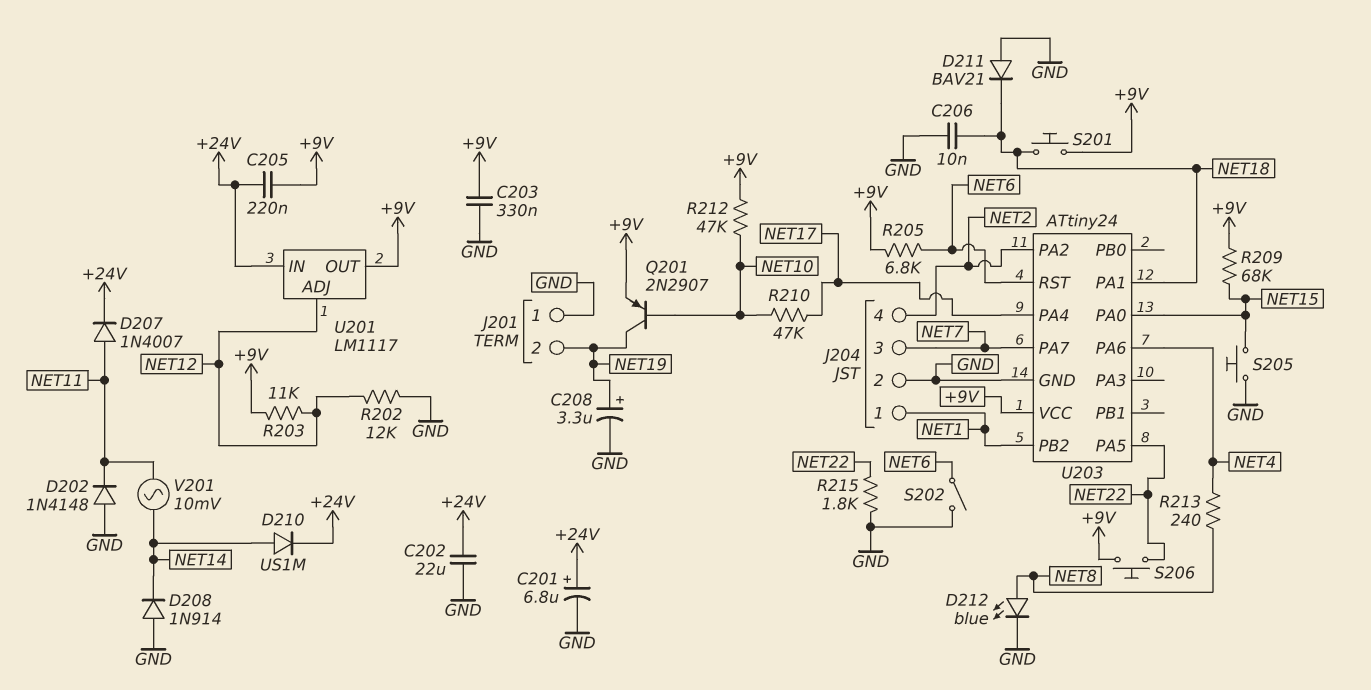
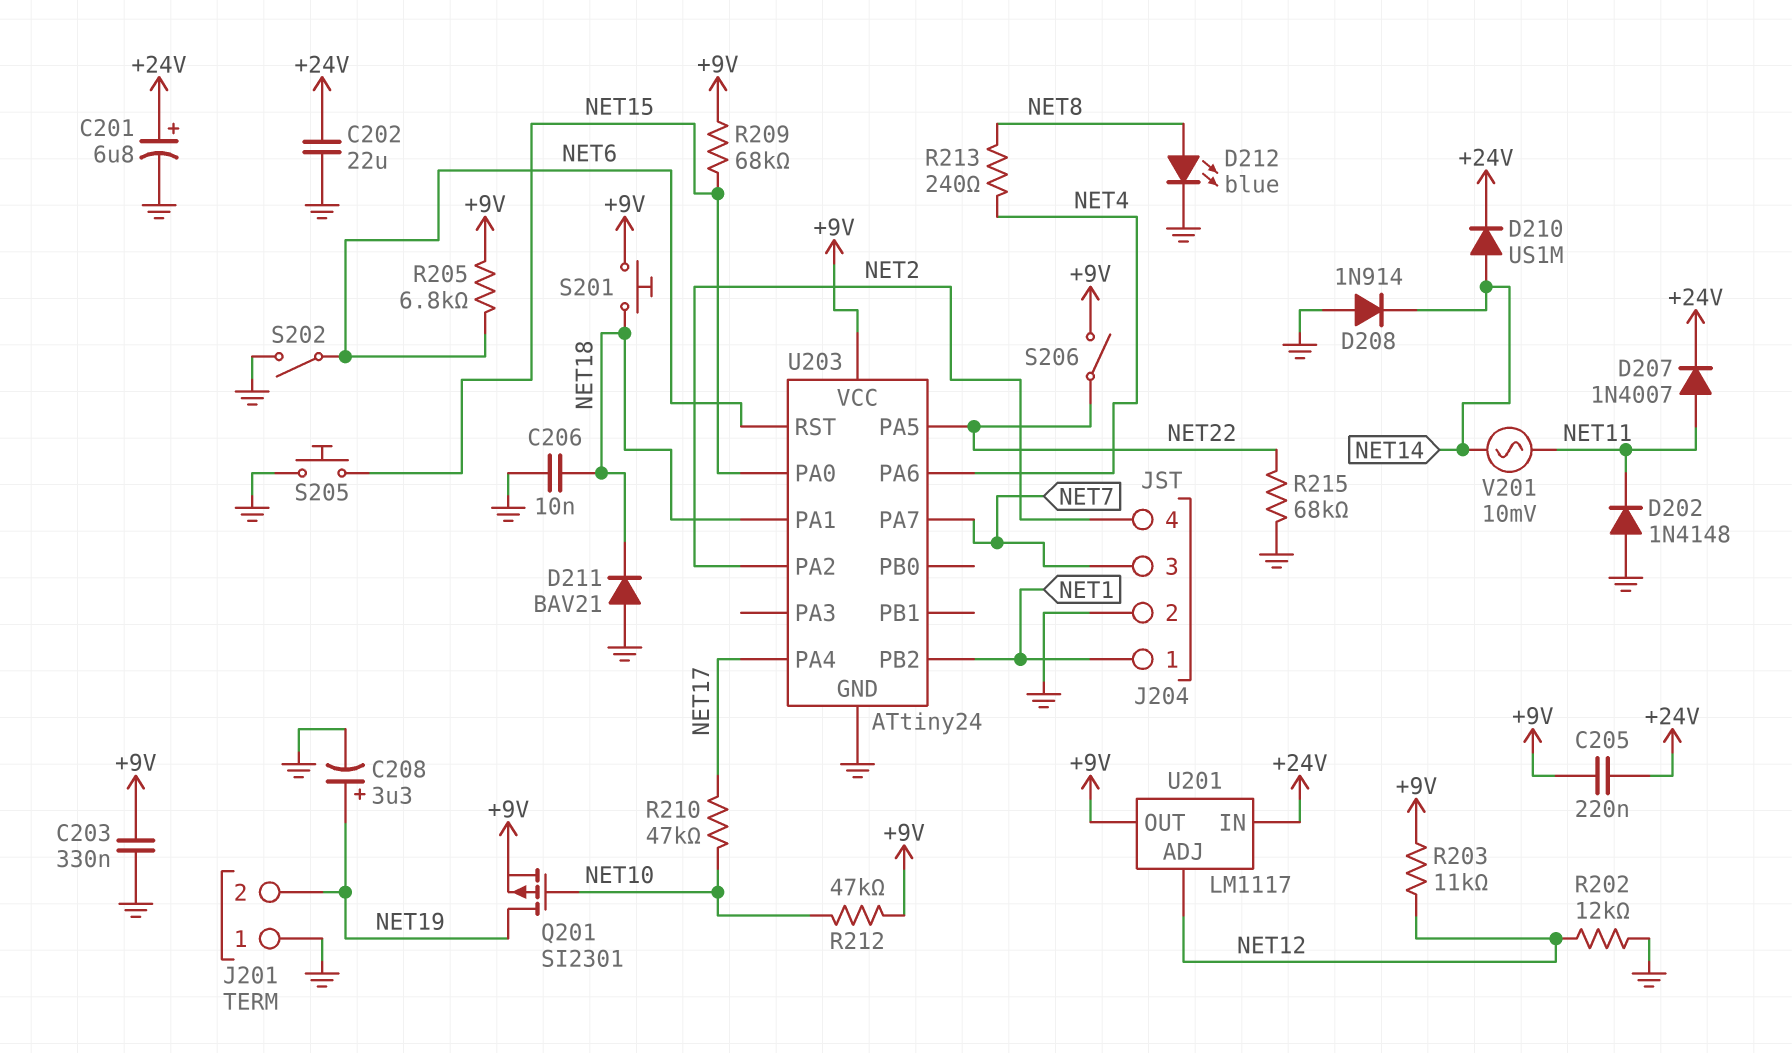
Q201: PNP 2N2907 (B NET10, C NET19, E +9V) -> PMOS SI2301 (G NET10, D NET19, S +9V)
R215: 1.8k (GND, NET22) -> 68k (GND, NET22)
S206: button (+9V, NET22) -> switch (+9V, NET22)

